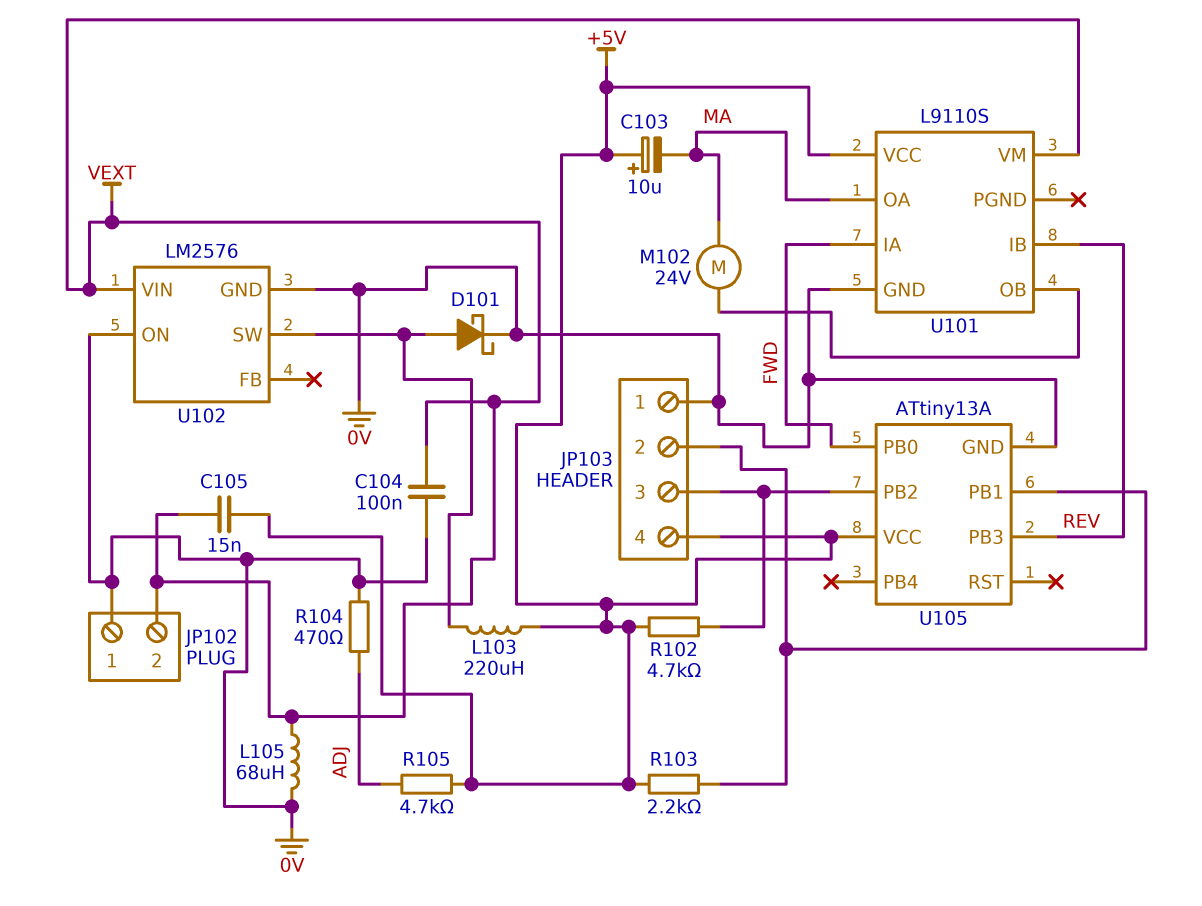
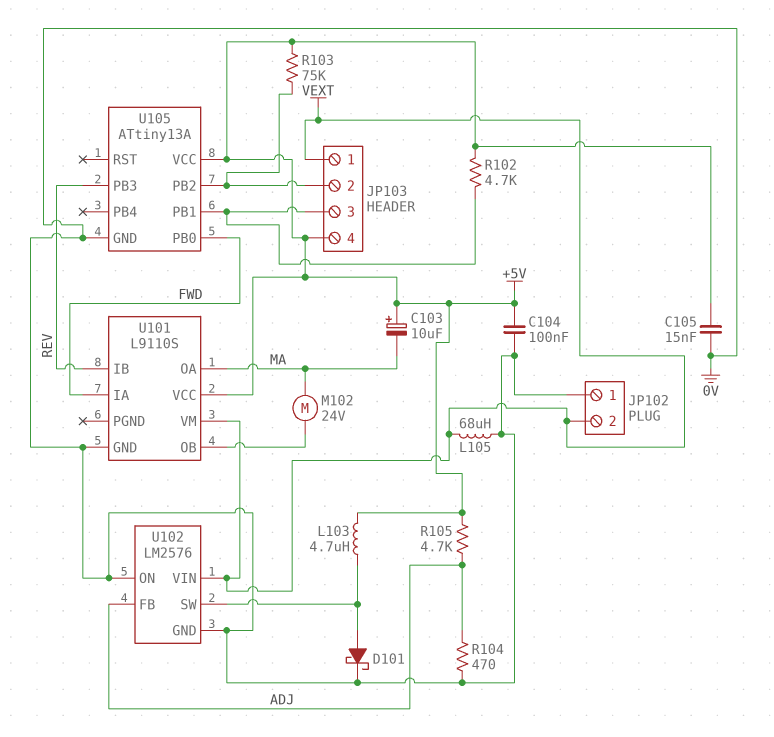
C104: 100nF (0V, VEXT) -> 100nF (+5V, 0V)
C105: 15nF (+5V, VEXT) -> 15nF (+5V, 0V)
JP103 pin 1: 0V -> VEXT
L103: 220uH (+5V, U102/SW) -> 4.7uH (+5V, U102/SW)
R103: 2.2k (+5V, JP103/2) -> 75k (+5V, JP103/2)
U102 pin FB: none -> ADJ
U105 pin PB1: JP103/2 -> JP103/3
U105 pin PB2: JP103/3 -> JP103/2

